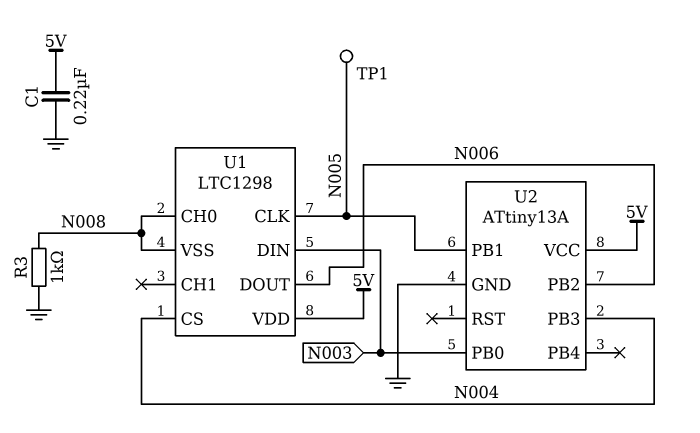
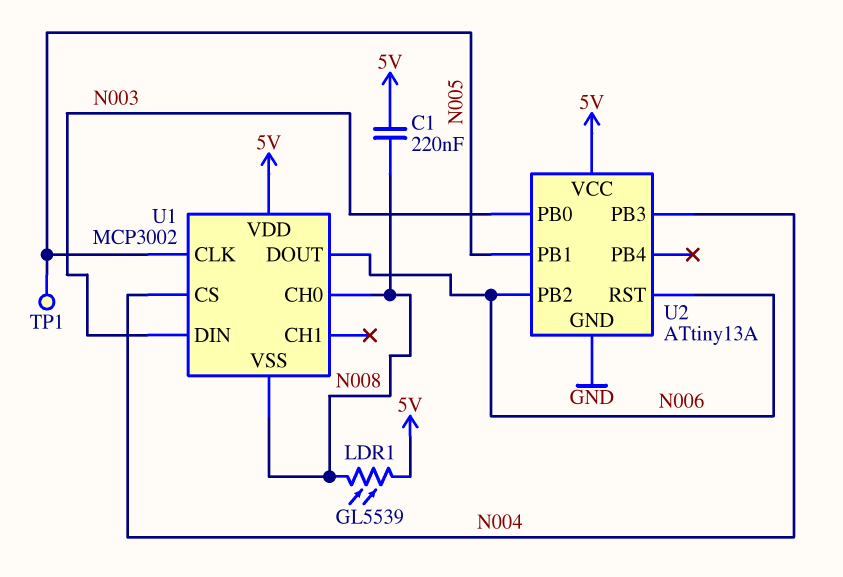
C1: 220nF (5V, GND) -> 220nF (5V, N008)
LDR1: none -> GL5539 (5V, N008)
R3: 1k (GND, N008) -> none
U1: LTC1298 -> MCP3002
U2 pin RST: none -> N006

